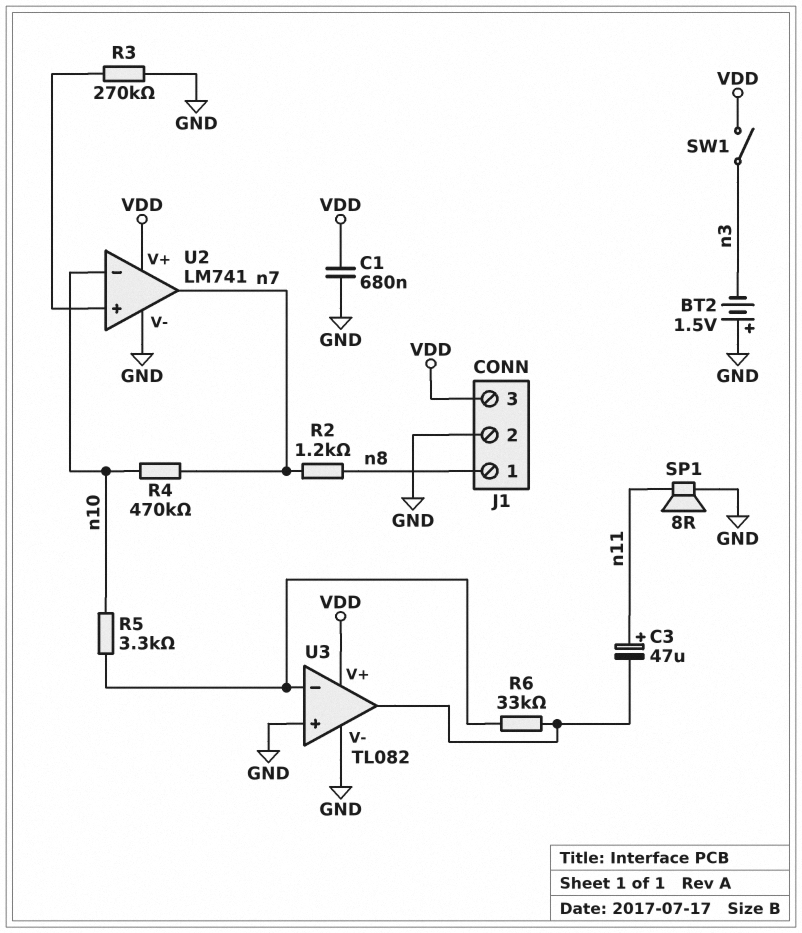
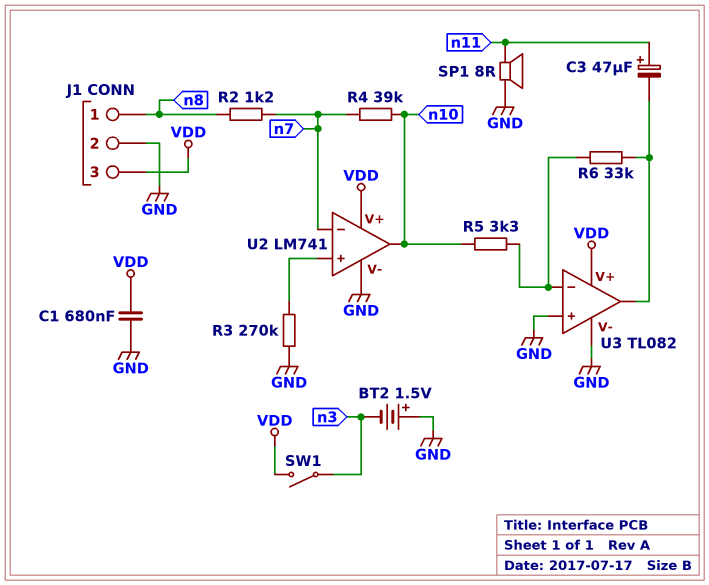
R4: 470k (n7, n10) -> 39k (n7, n10)
U2 pin in-: n10 -> n7
U2 pin out: n7 -> n10

